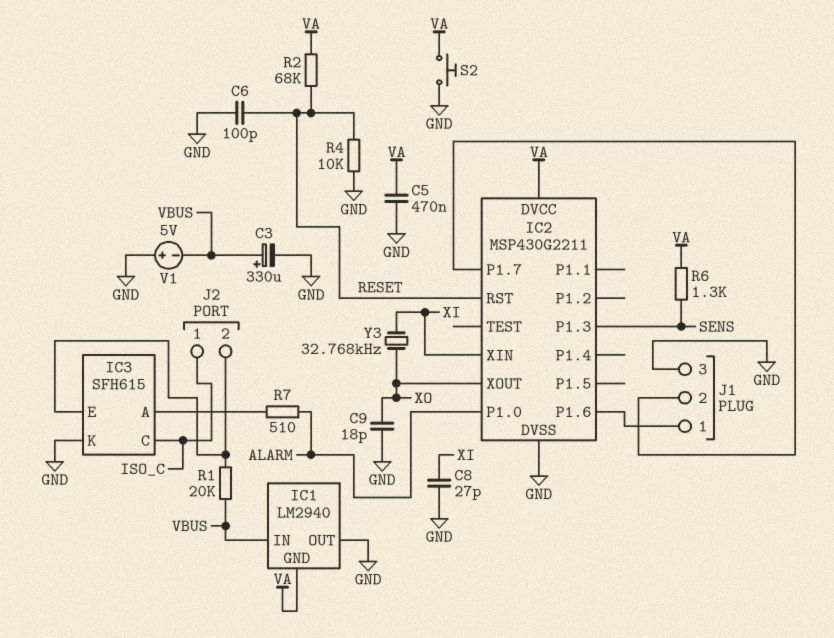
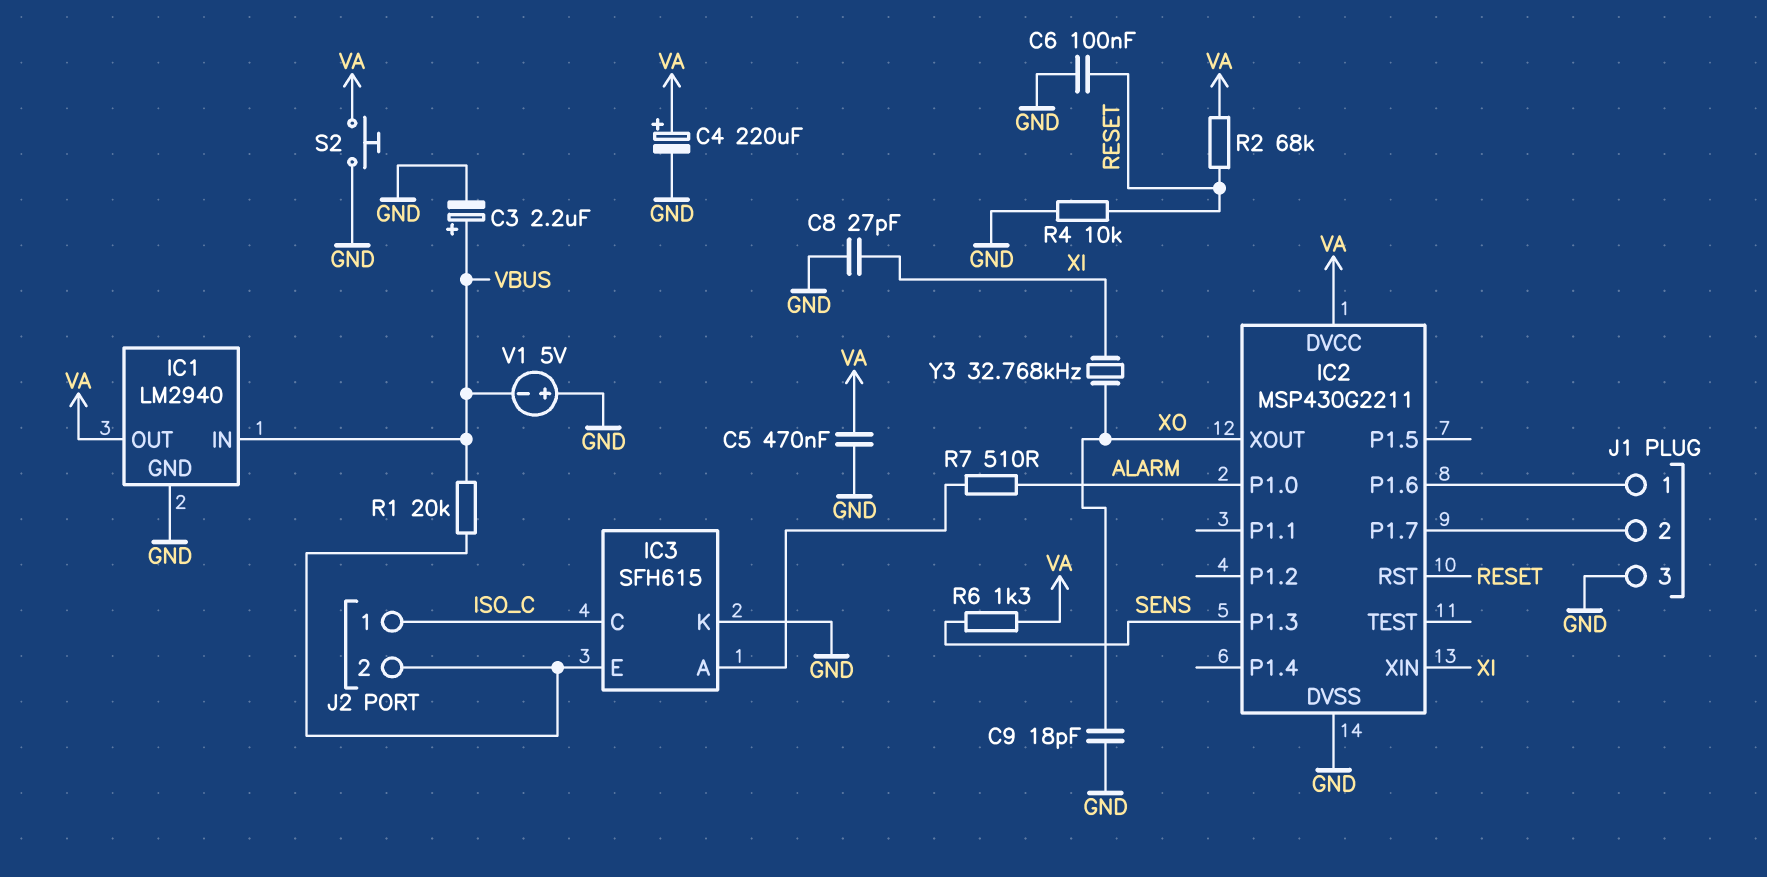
C3: 330uF (plus VBUS, minus GND) -> 2.2uF (plus VBUS, minus GND)
C4: none -> 220uF (plus VA, minus GND)
C6: 100pF (GND, RESET) -> 100nF (GND, RESET)
IC1 pin GND: VA -> GND
IC1 pin OUT: GND -> VA

